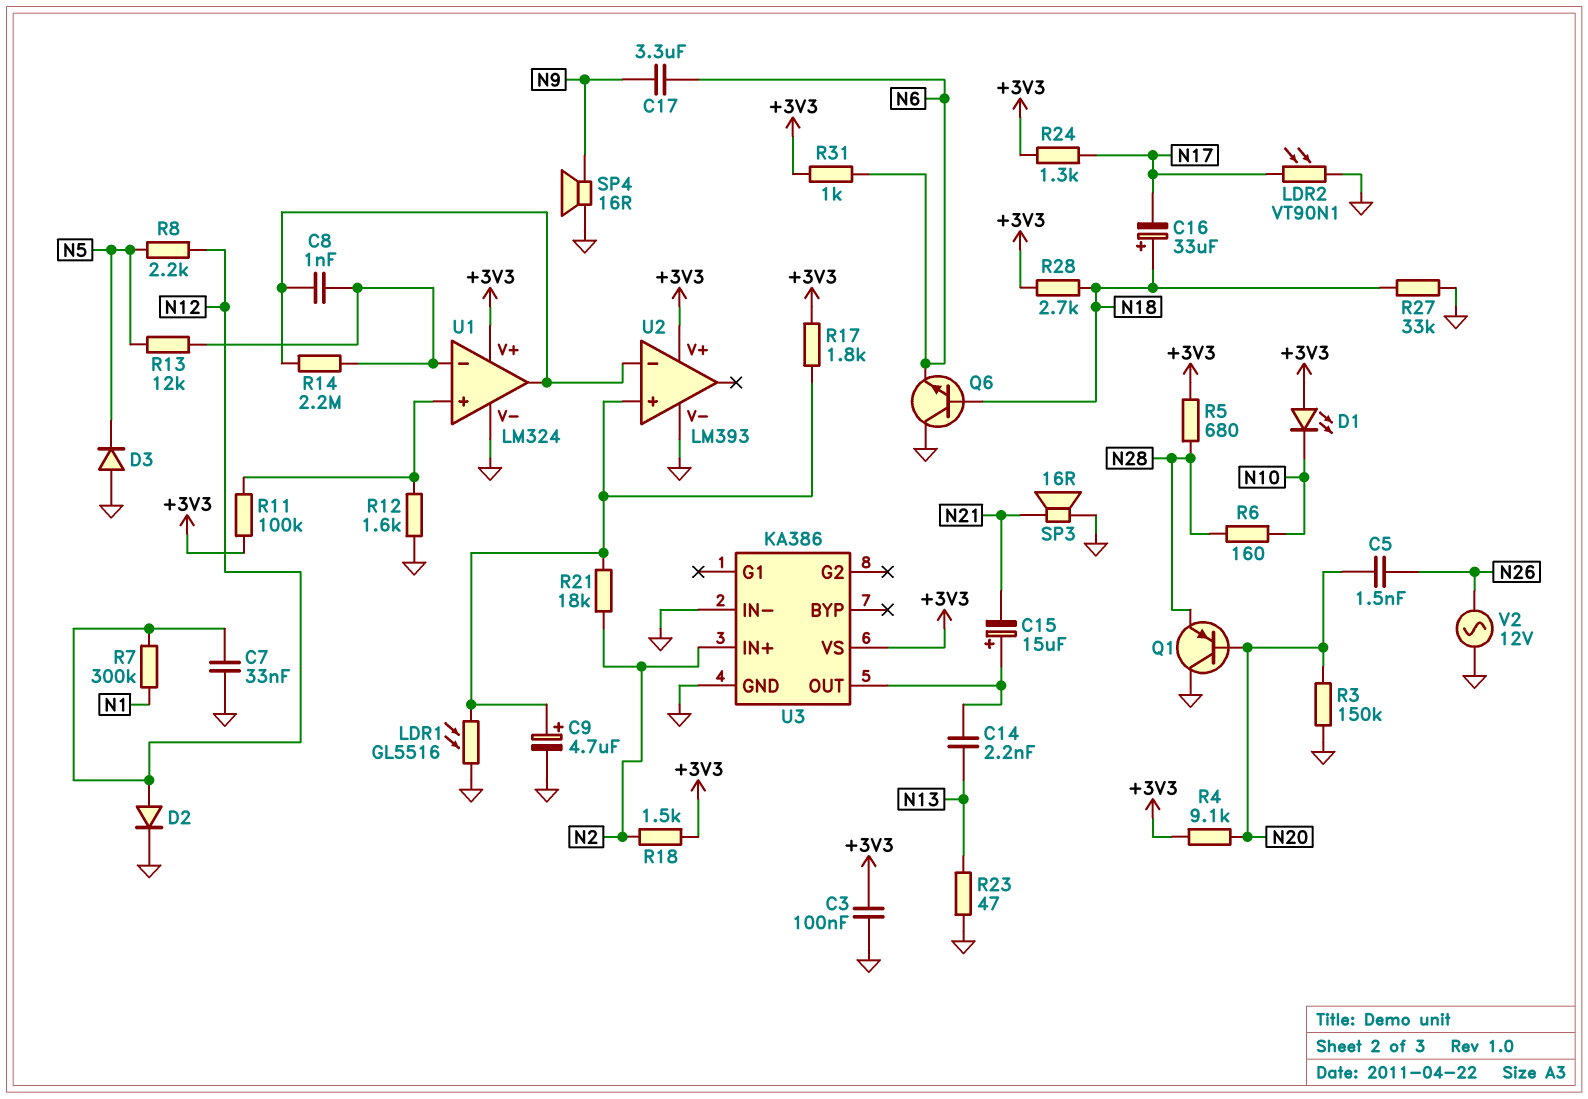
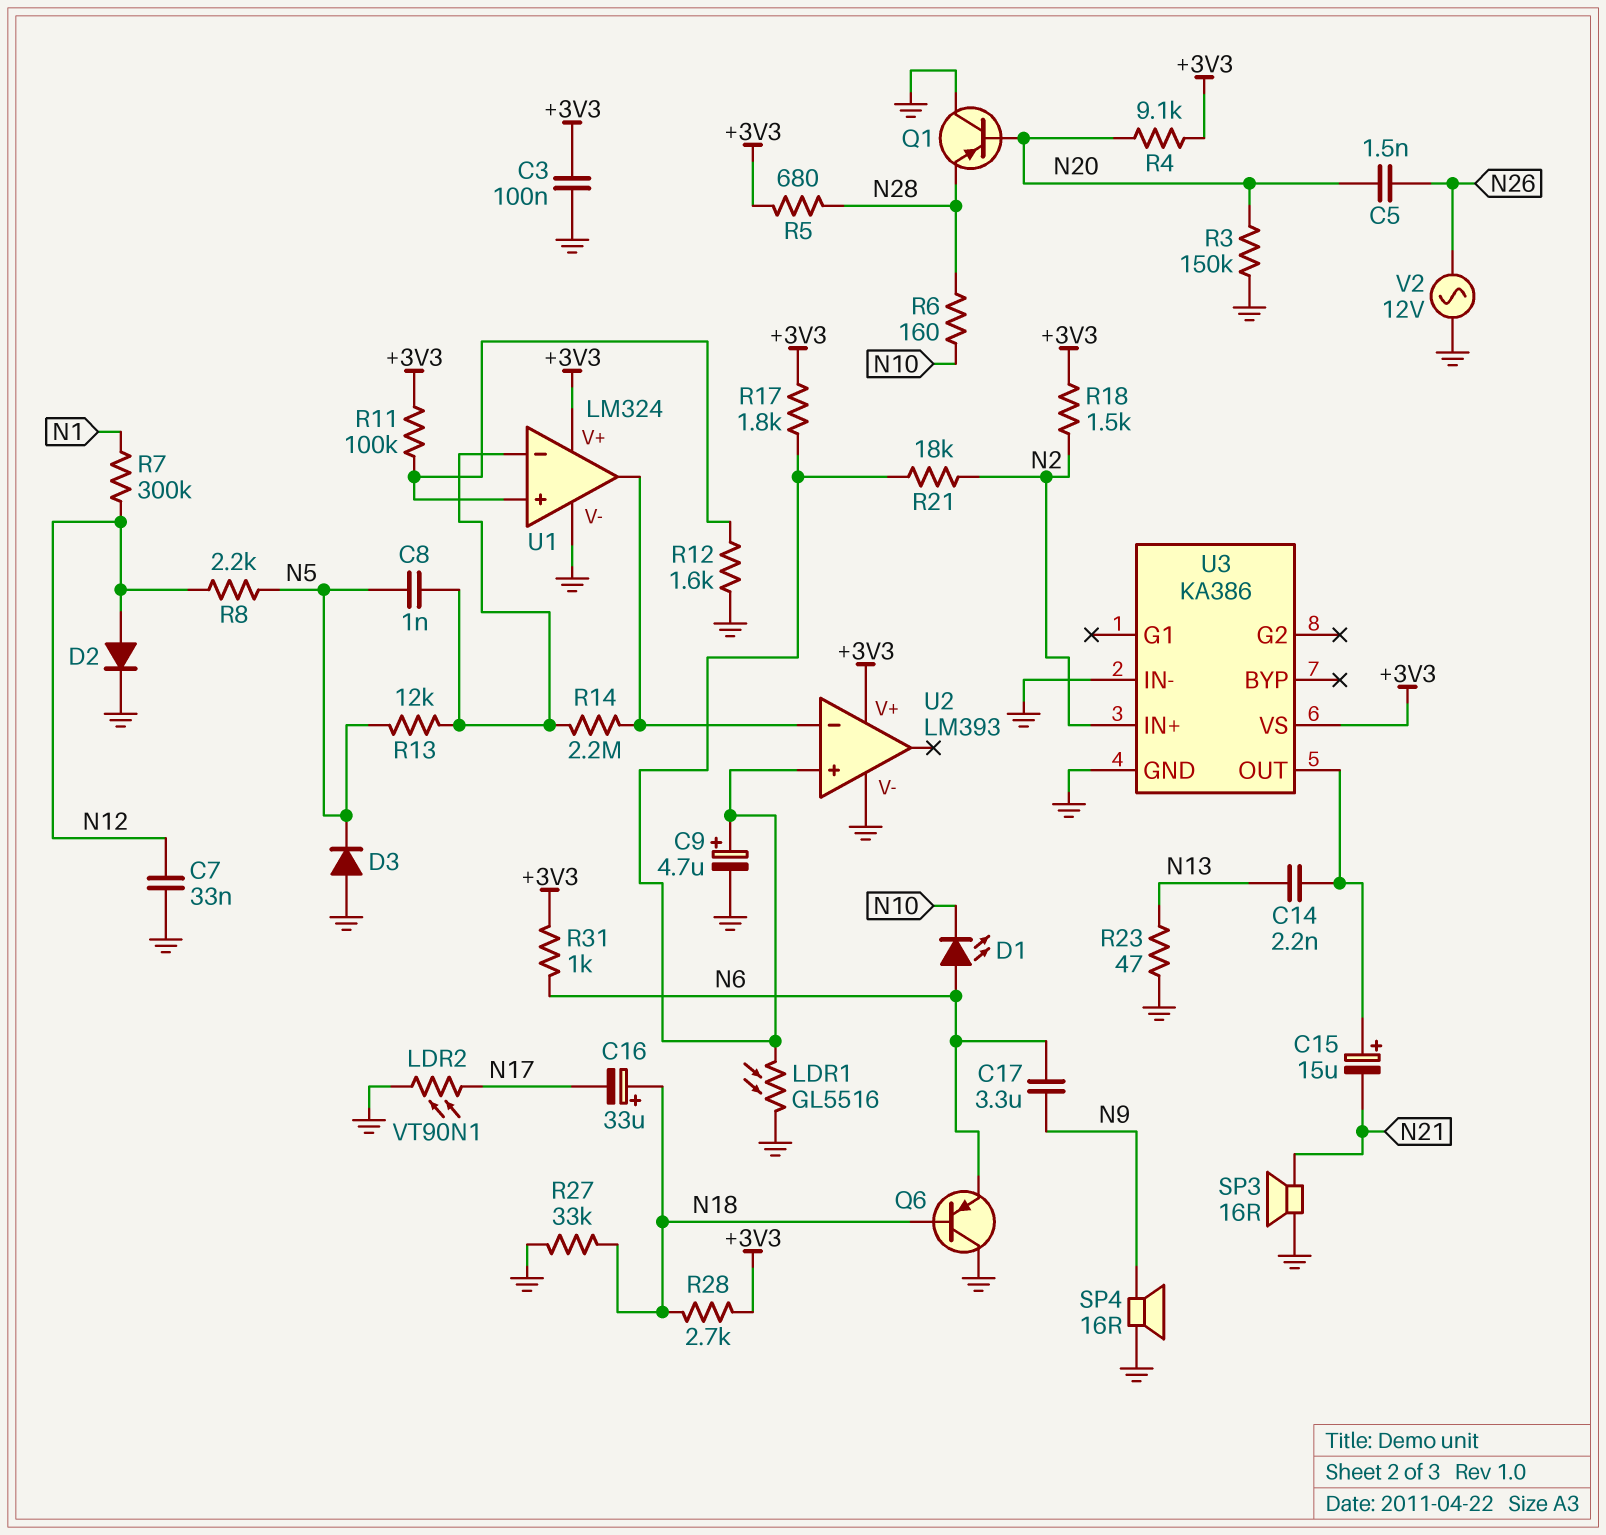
C8: 1nF (U1/in-, U1/out) -> 1nF (N5, U1/in-)
D1: LED (A +3V3, K N10) -> LED (A N6, K N10)
Q6: NPN (B N18, C GND, E N6) -> PNP (B N18, C GND, E N6)
R24: 1.3k (+3V3, N17) -> none

